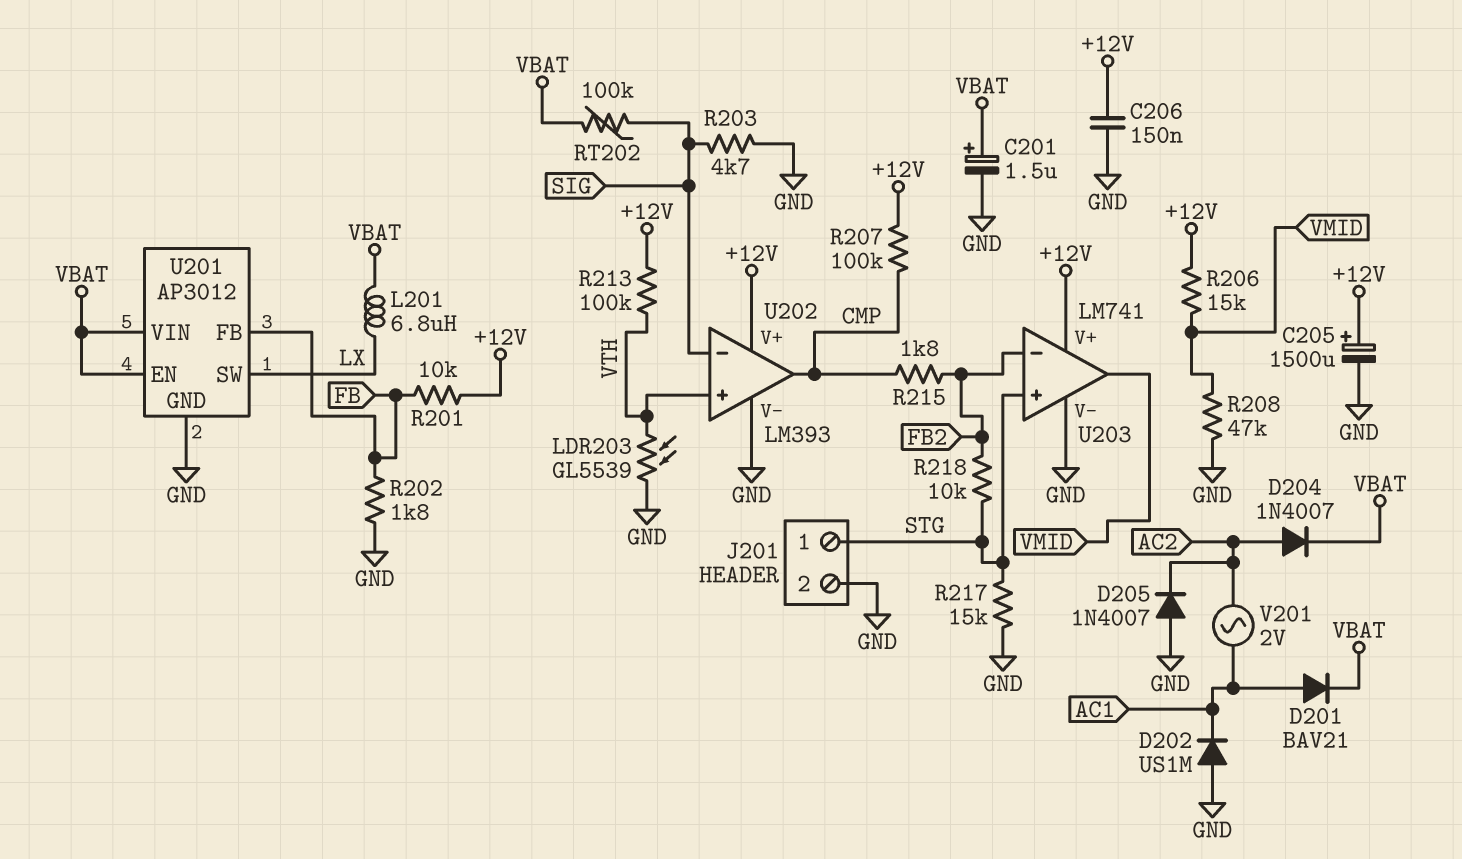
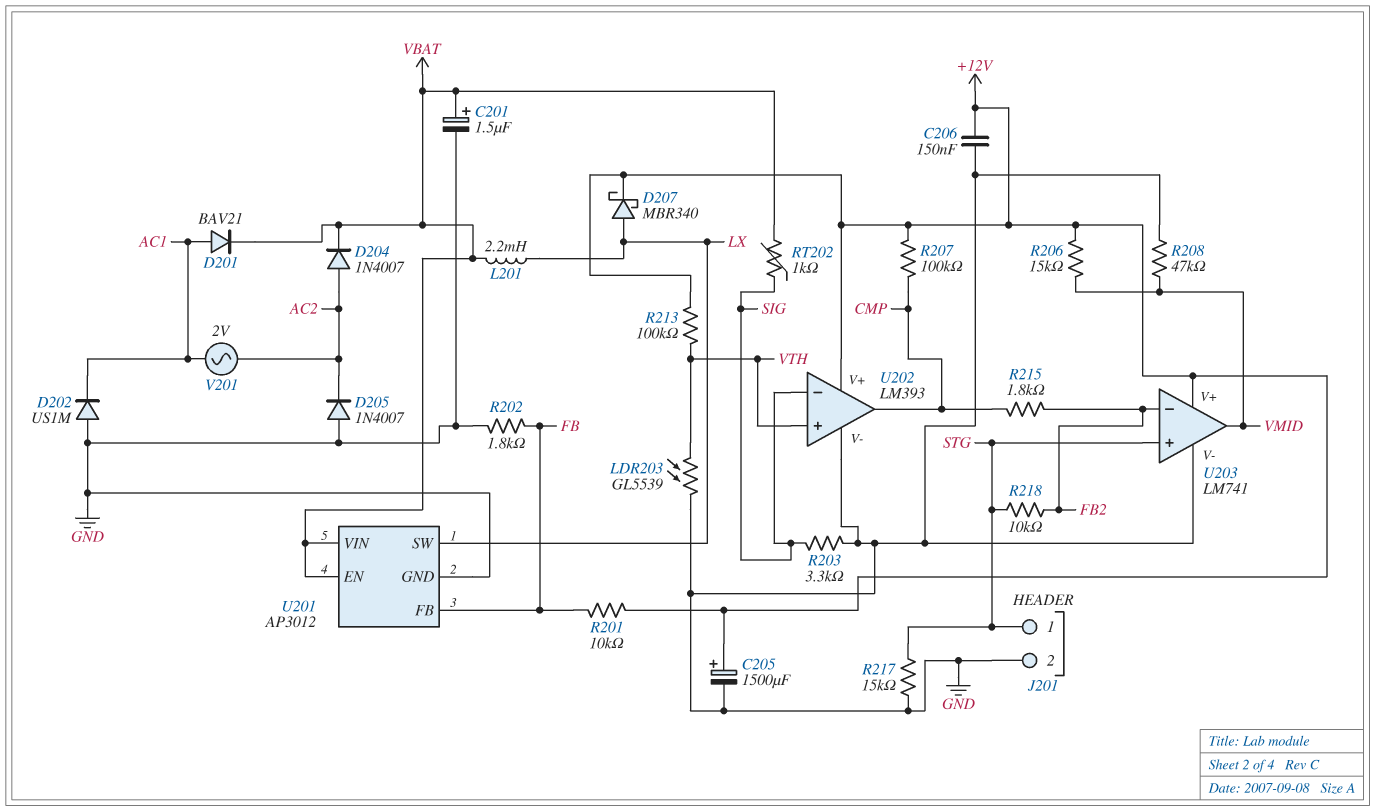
D207: none -> schottky MBR340 (A LX, K +12V)
L201: 6.8uH (LX, VBAT) -> 2.2mH (LX, VBAT)
R203: 4.7k (GND, SIG) -> 3.3k (GND, SIG)
RT202: 100k (SIG, VBAT) -> 1k (SIG, VBAT)

